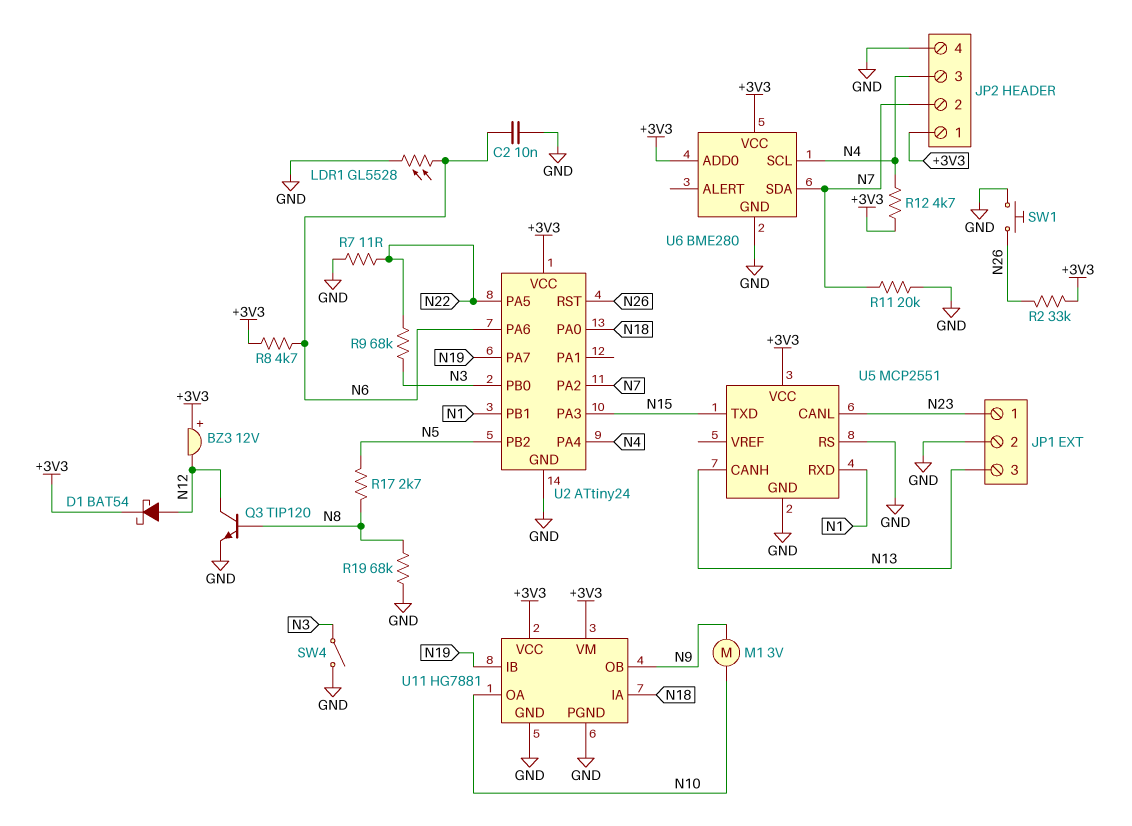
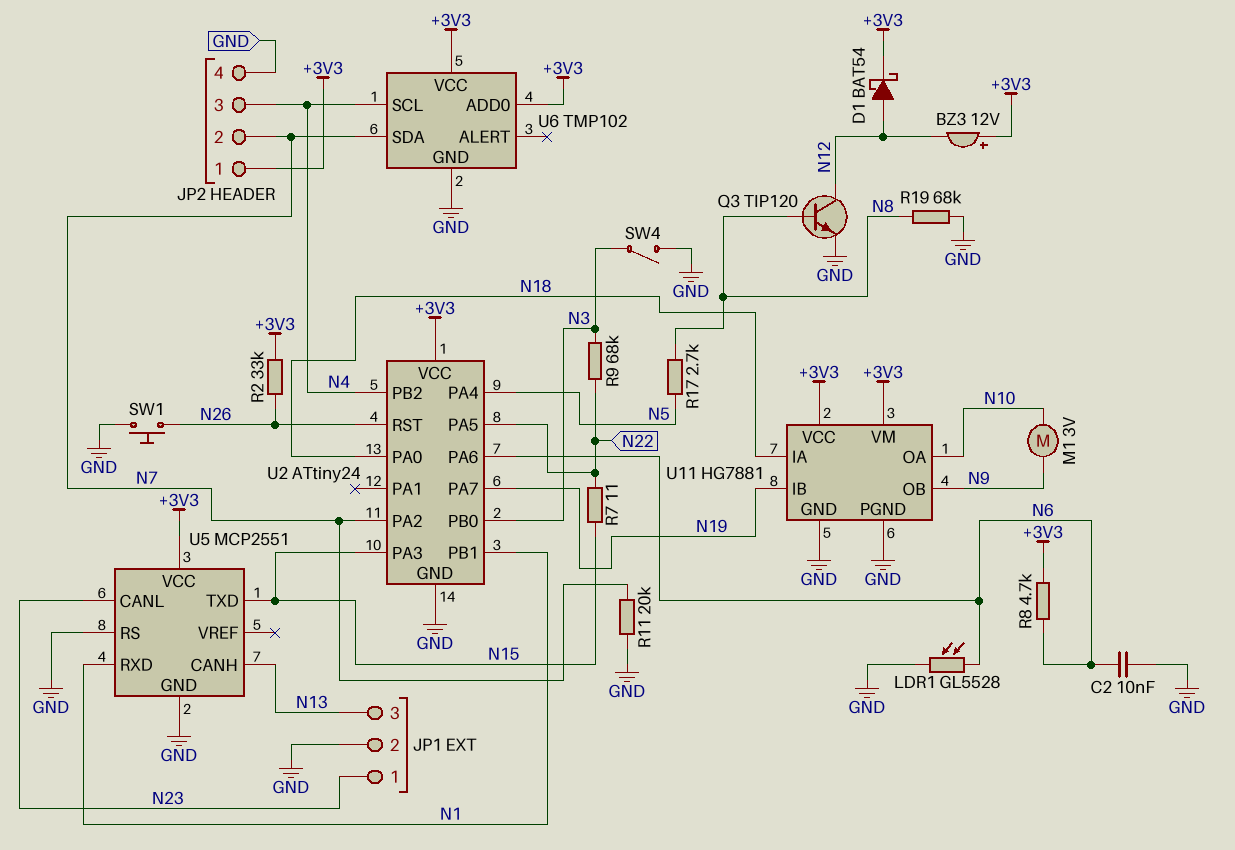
R7: 11 (GND, N22) -> 11 (N15, N22)
R12: 4.7k (+3V3, N4) -> none
U2 pin PA4: N4 -> N5
U2 pin PB2: N5 -> N4
U6: BME280 -> TMP102

